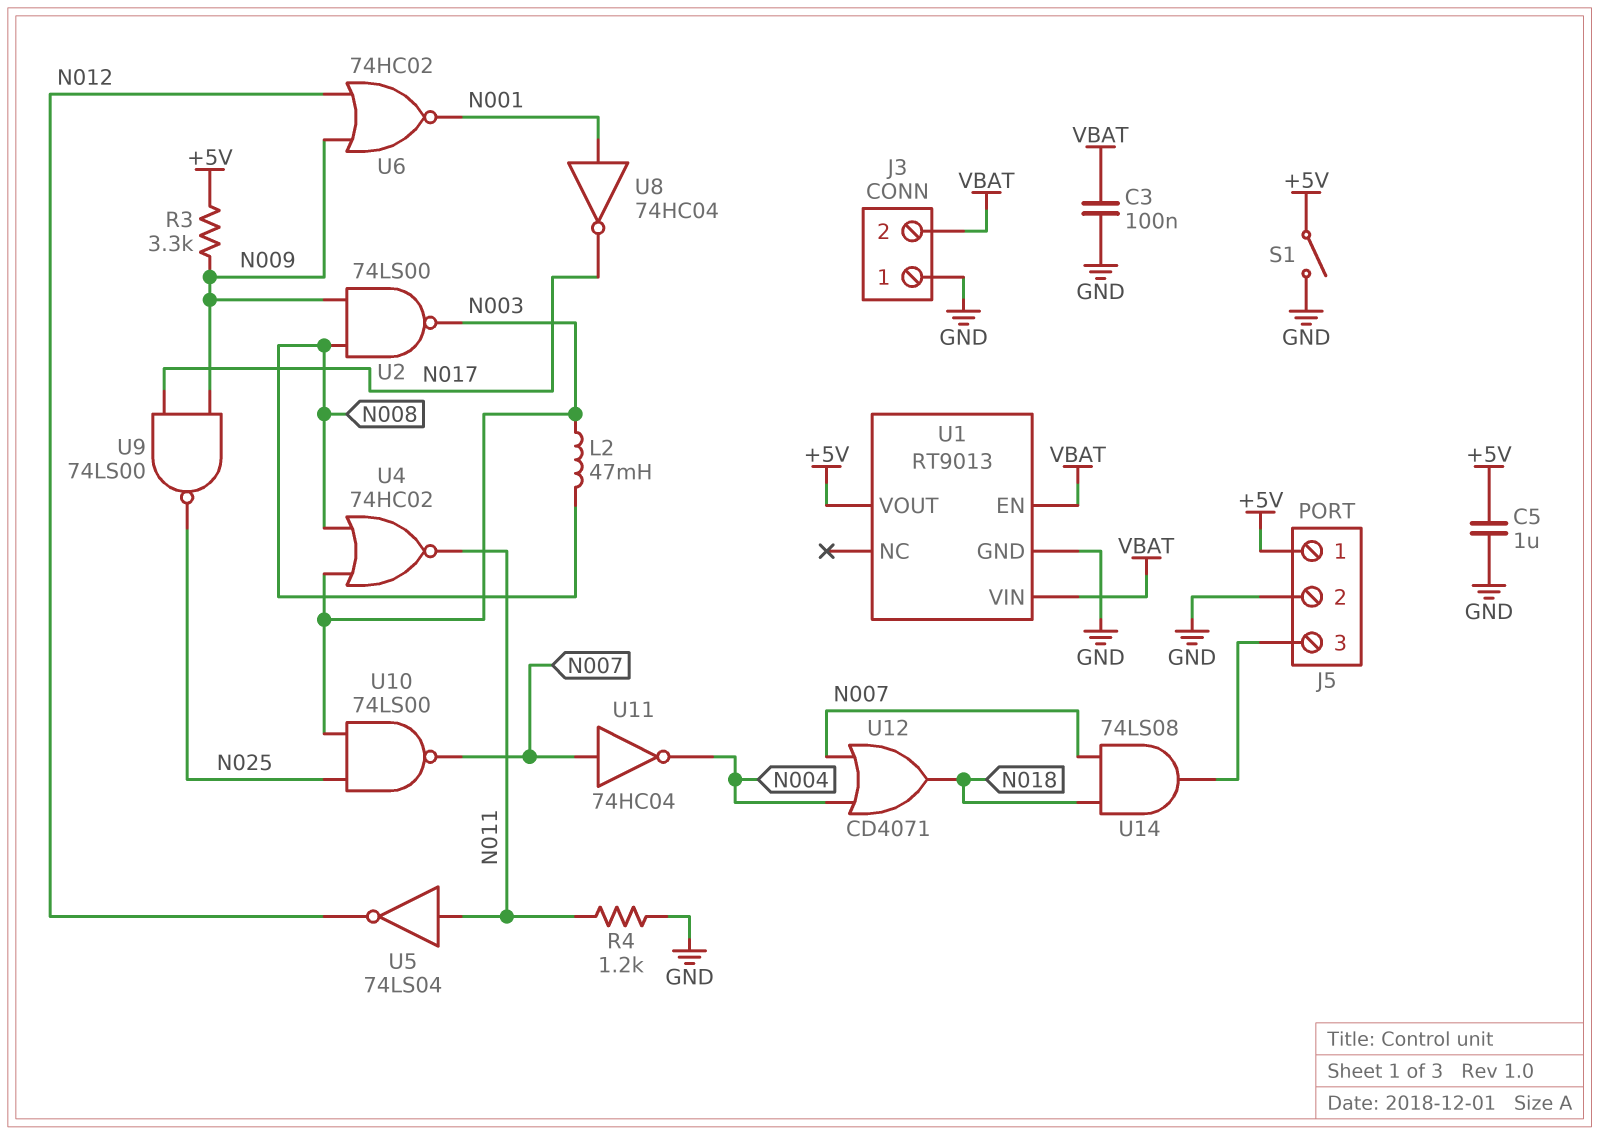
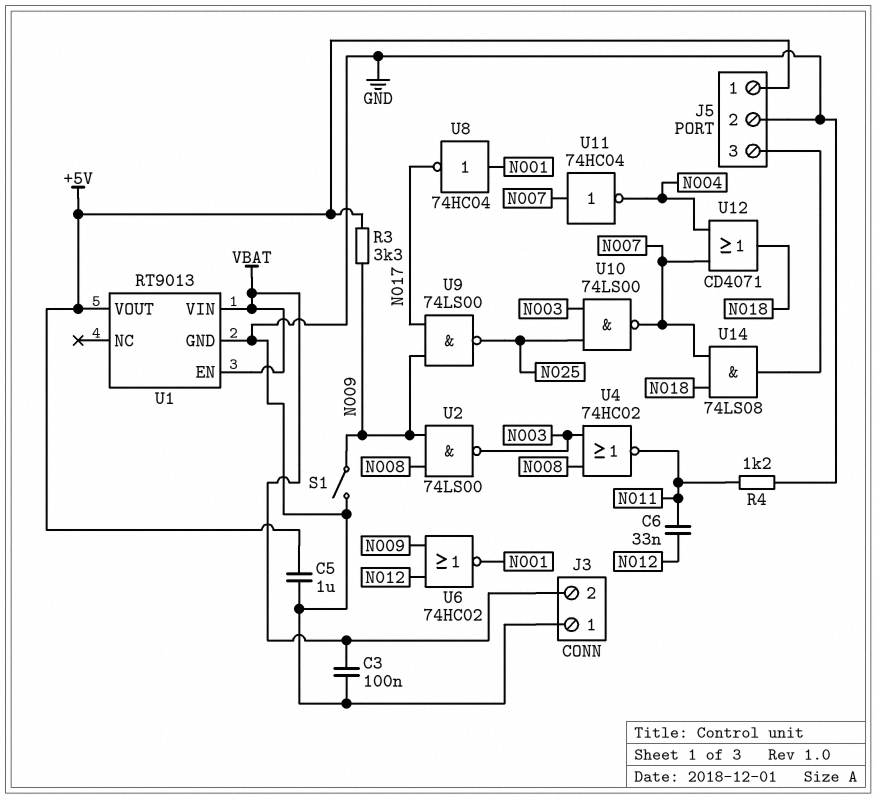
C6: none -> 33nF (N011, N012)
L2: 47mH (N003, N008) -> none
S1: switch (+5V, GND) -> switch (GND, N009)
U5: NOT 74LS04 (in N011, out N012) -> none

